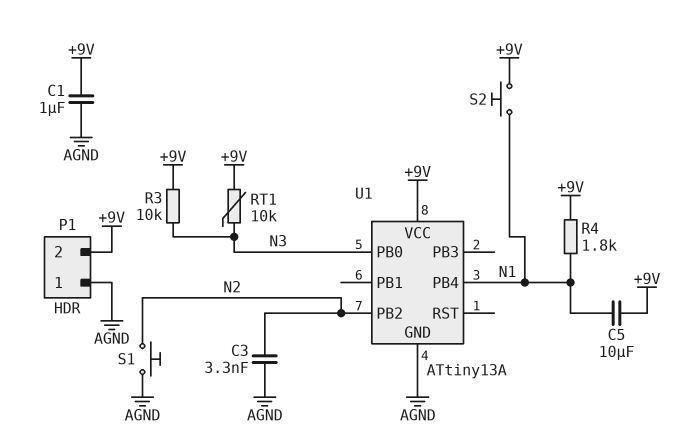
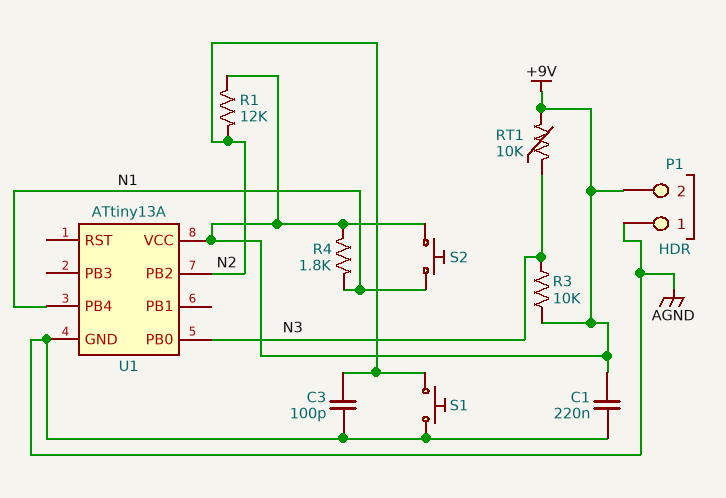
C1: 1uF (+9V, AGND) -> 220nF (+9V, AGND)
C3: 3.3nF (AGND, N2) -> 100pF (AGND, N2)
C5: 10uF (+9V, N1) -> none
R1: none -> 12k (+9V, N2)

